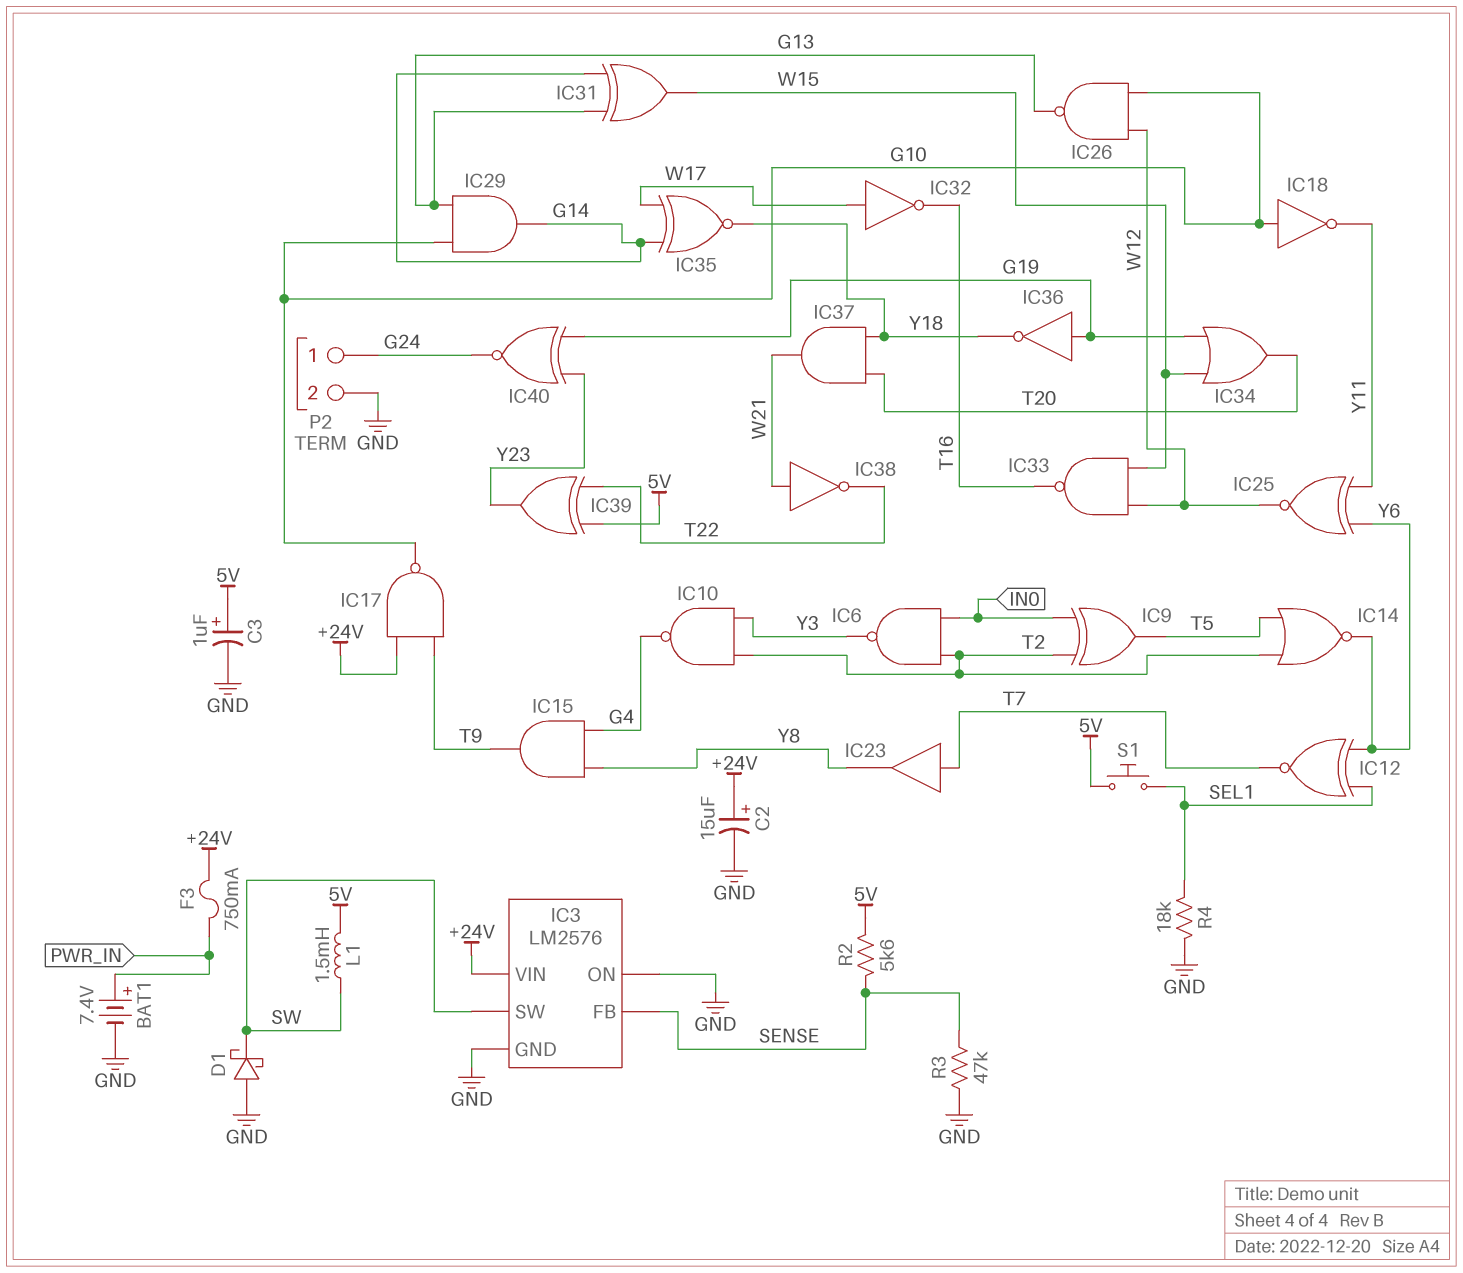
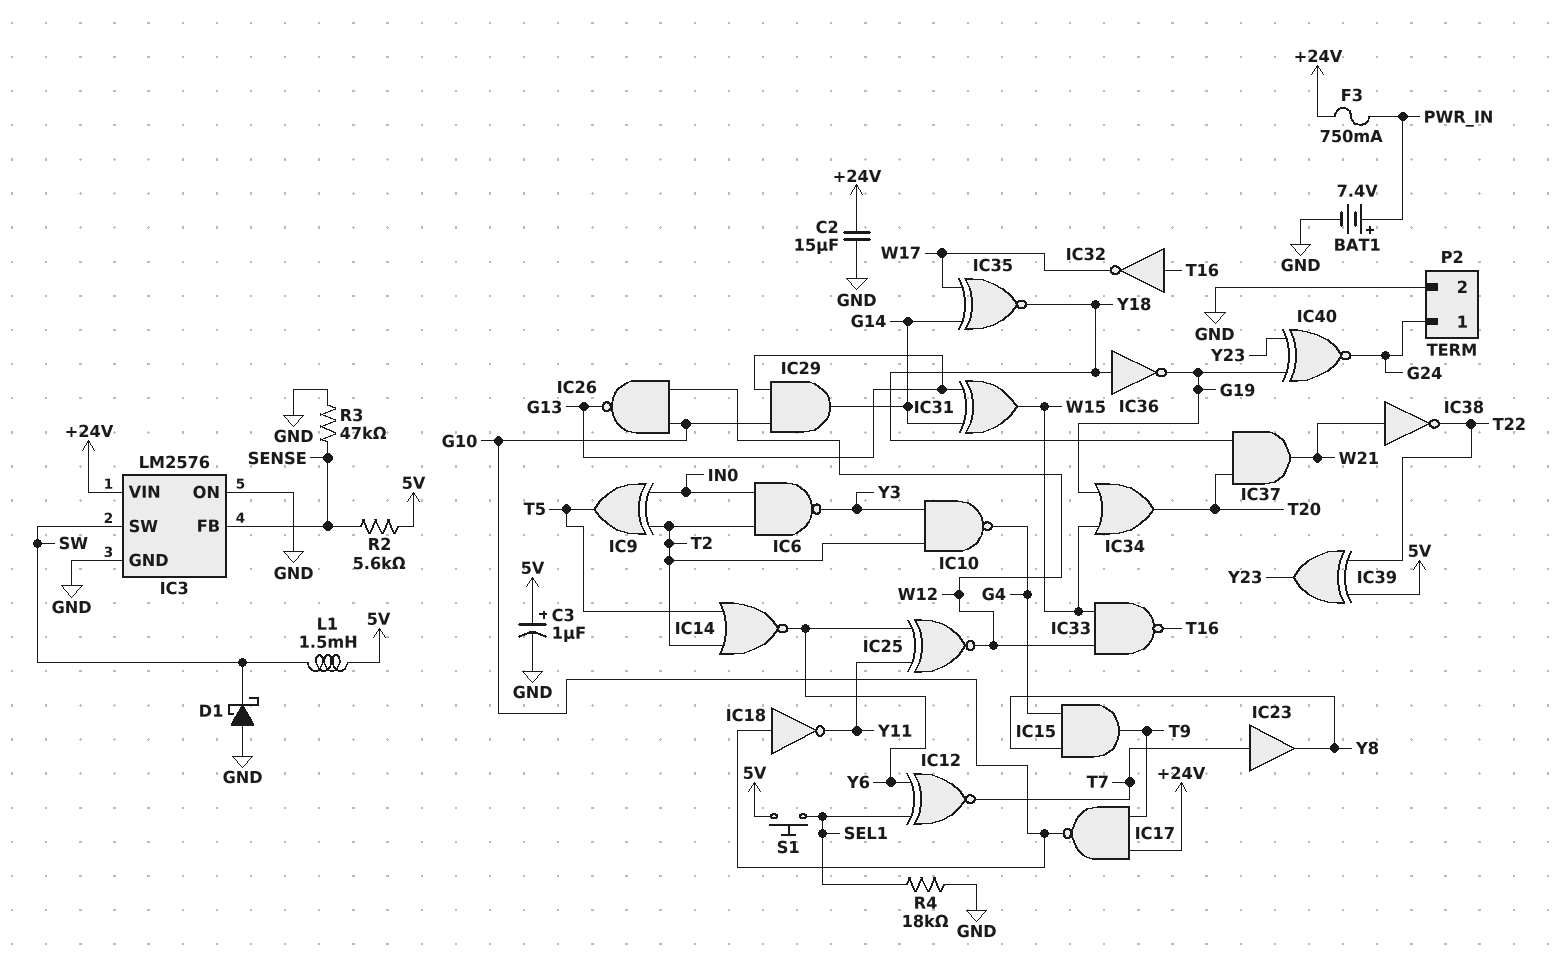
C2: 15uF (plus +24V, minus GND) -> 15uF (+24V, GND)
IC32: NOT (in W17, out T16) -> NOT (in T16, out W17)
IC36: NOT (in G19, out Y18) -> NOT (in Y18, out G19)

